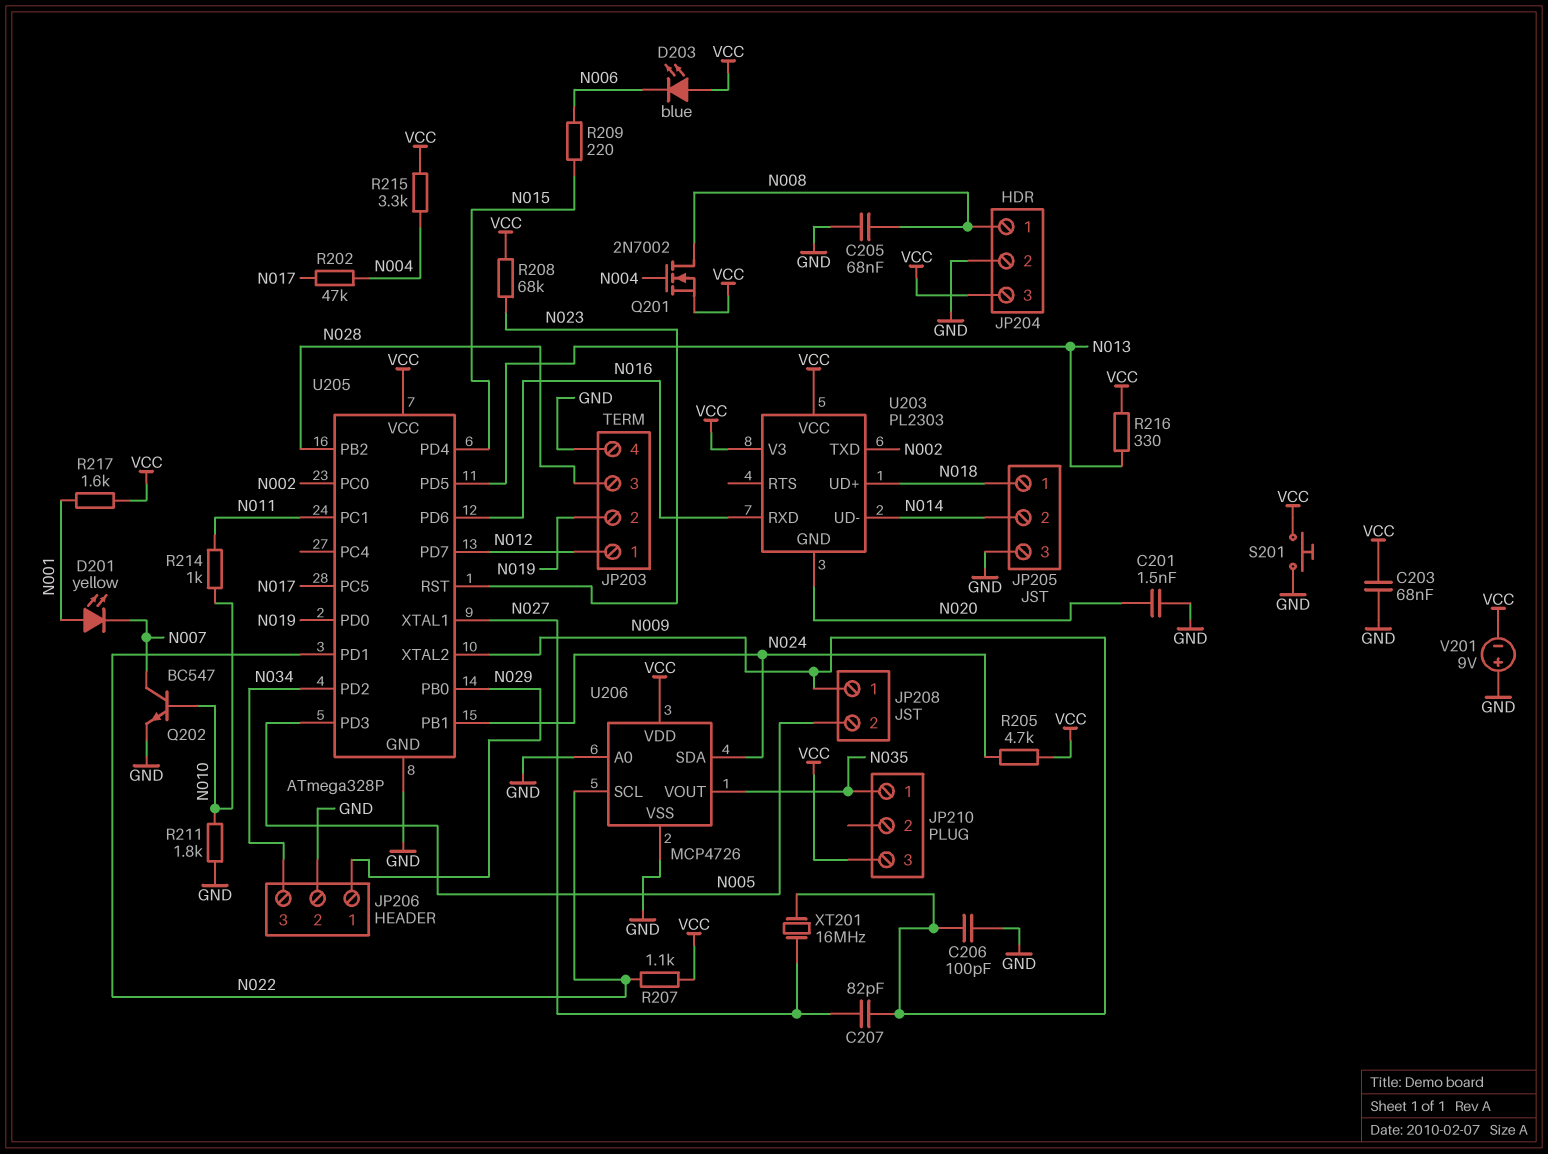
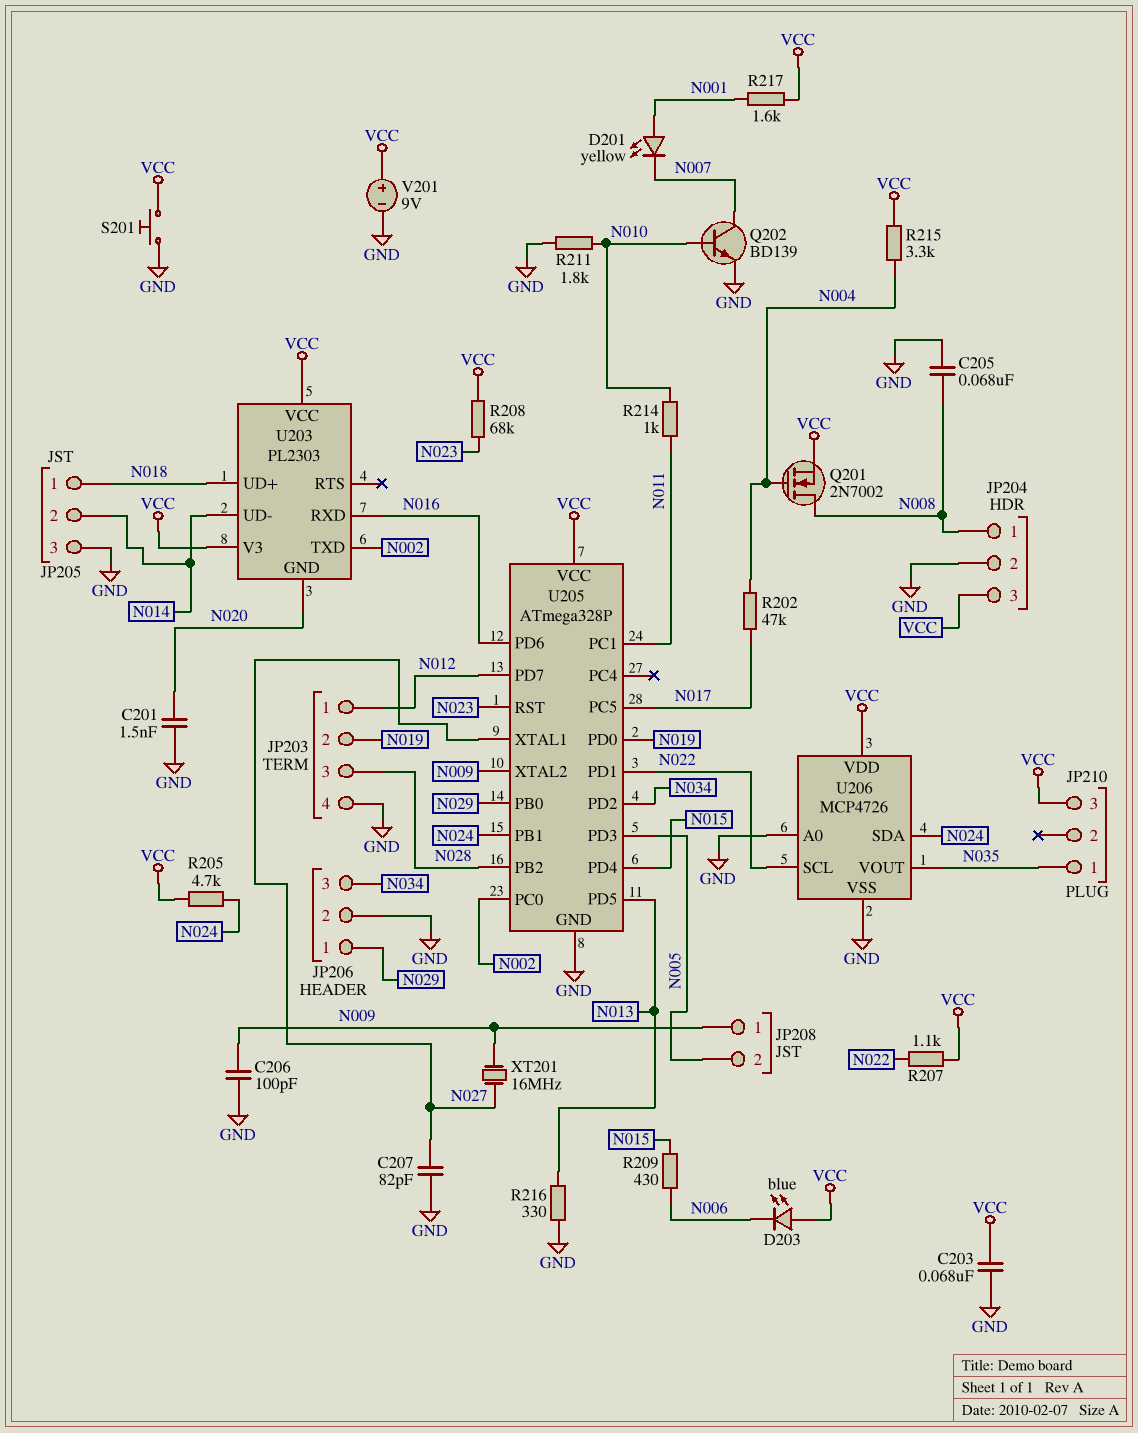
C207: 82pF (N009, N027) -> 82pF (GND, N027)
Q202: NPN BC547 (B N010, C N007, E GND) -> NPN BD139 (B N010, C N007, E GND)
R209: 220 (N006, N015) -> 430 (N006, N015)
R216: 330 (N013, VCC) -> 330 (GND, N013)
V201: 9V (plus GND, minus VCC) -> 9V (plus VCC, minus GND)

